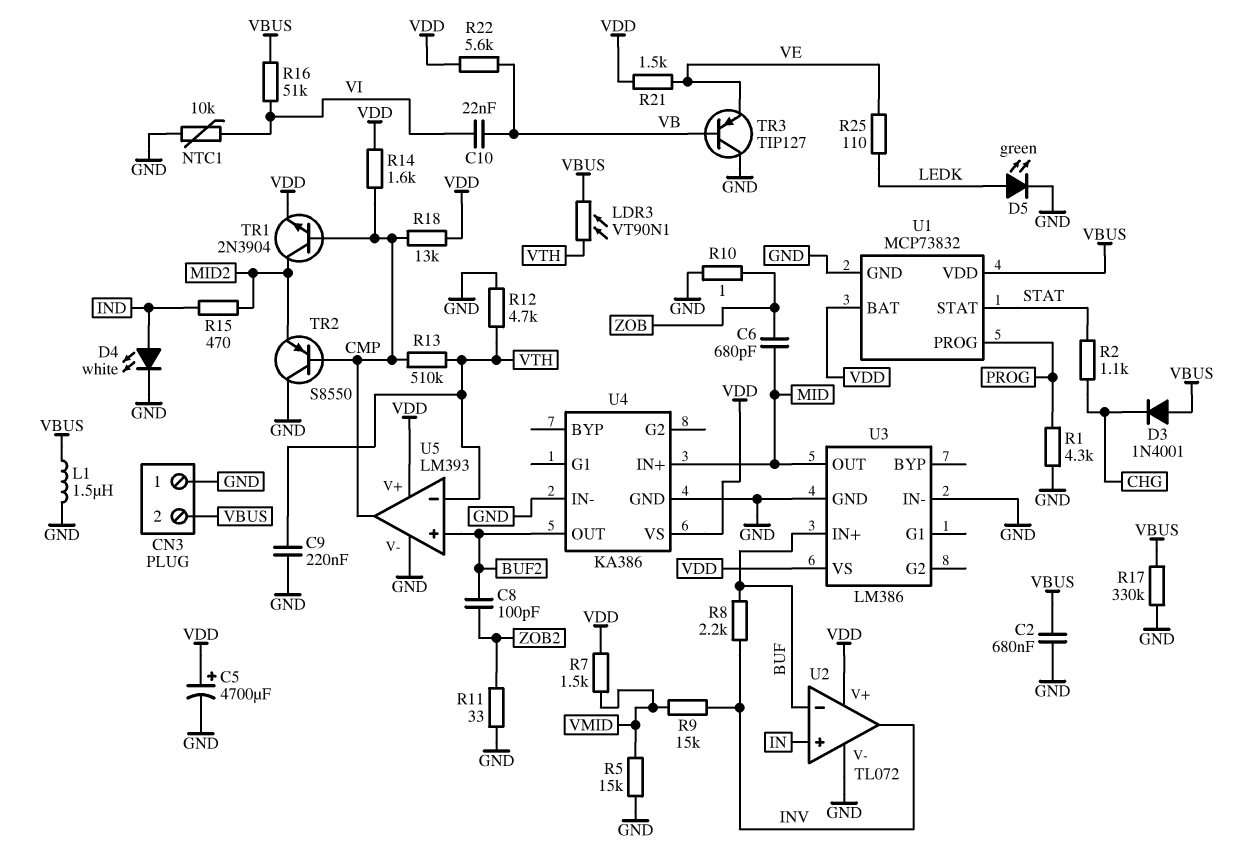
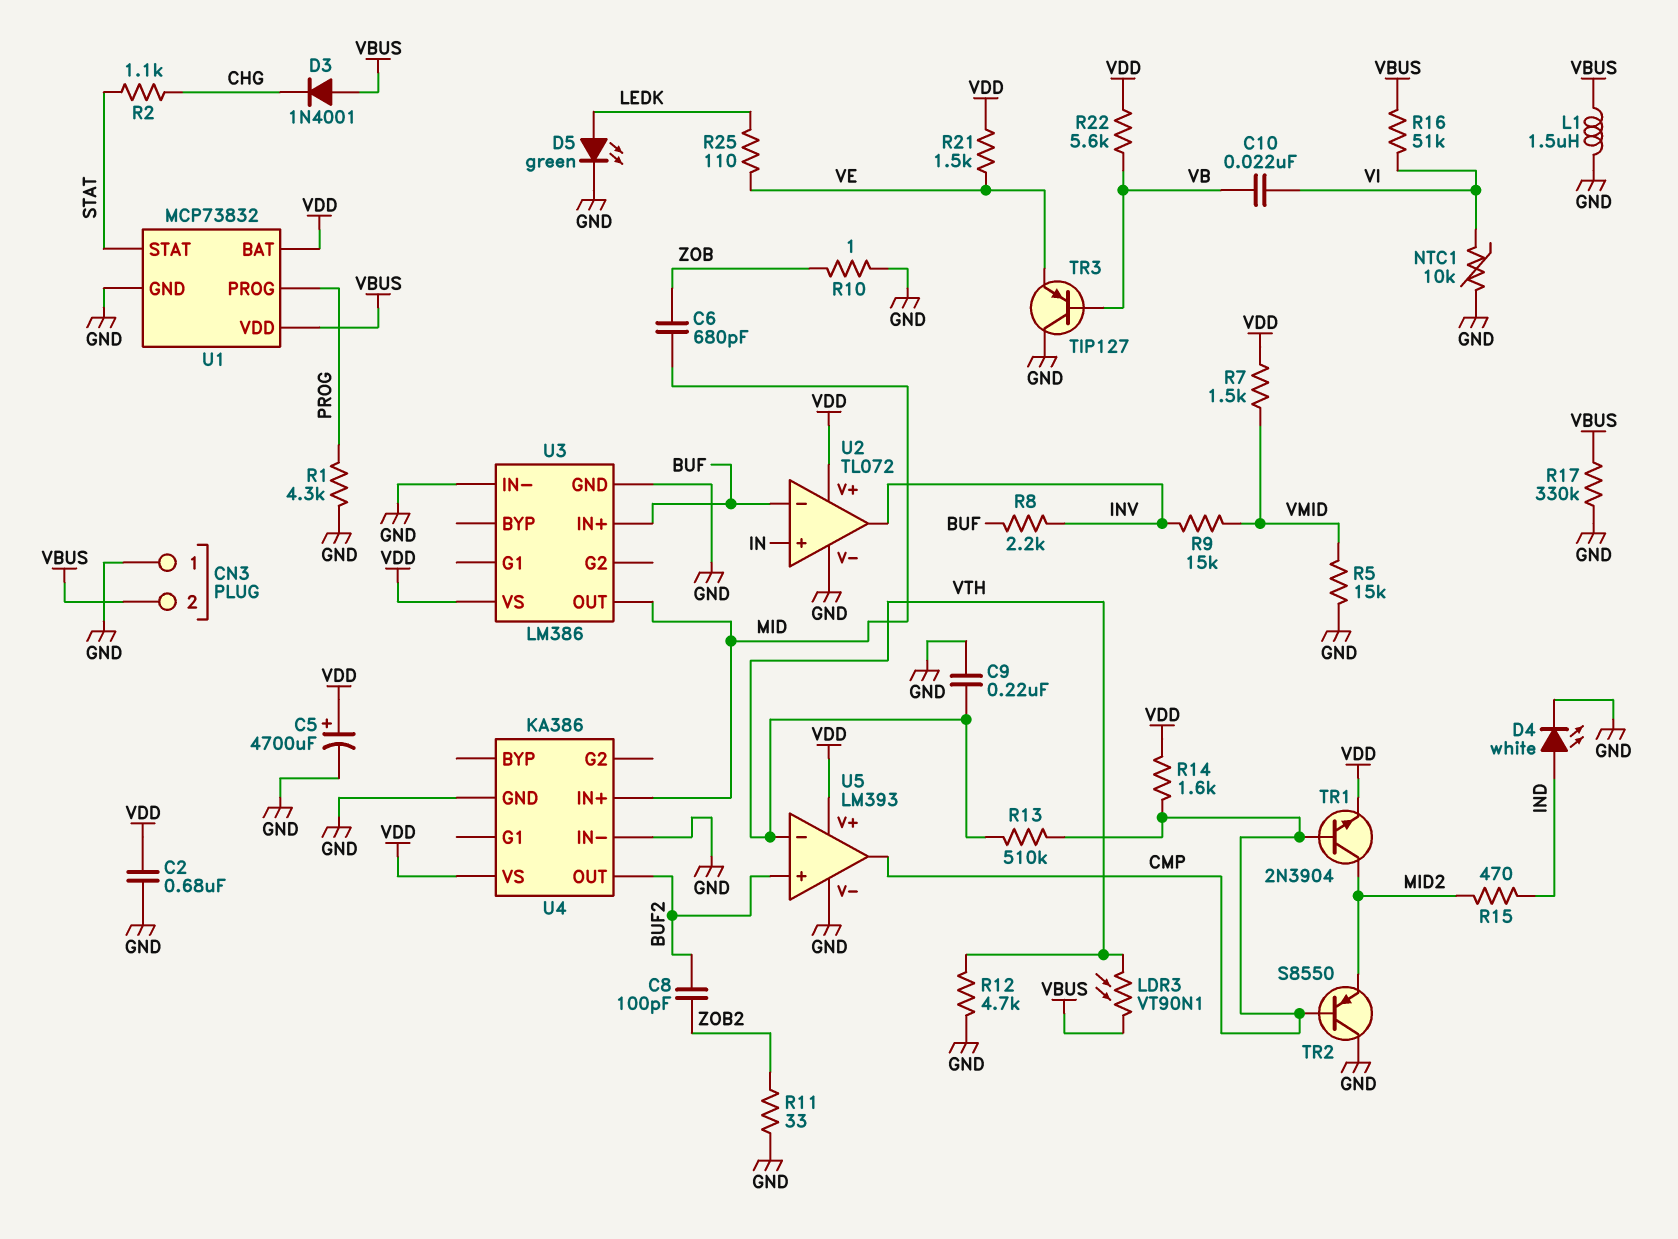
C2: 680nF (GND, VBUS) -> 680nF (GND, VDD)
R18: 13k (CMP, VDD) -> none

